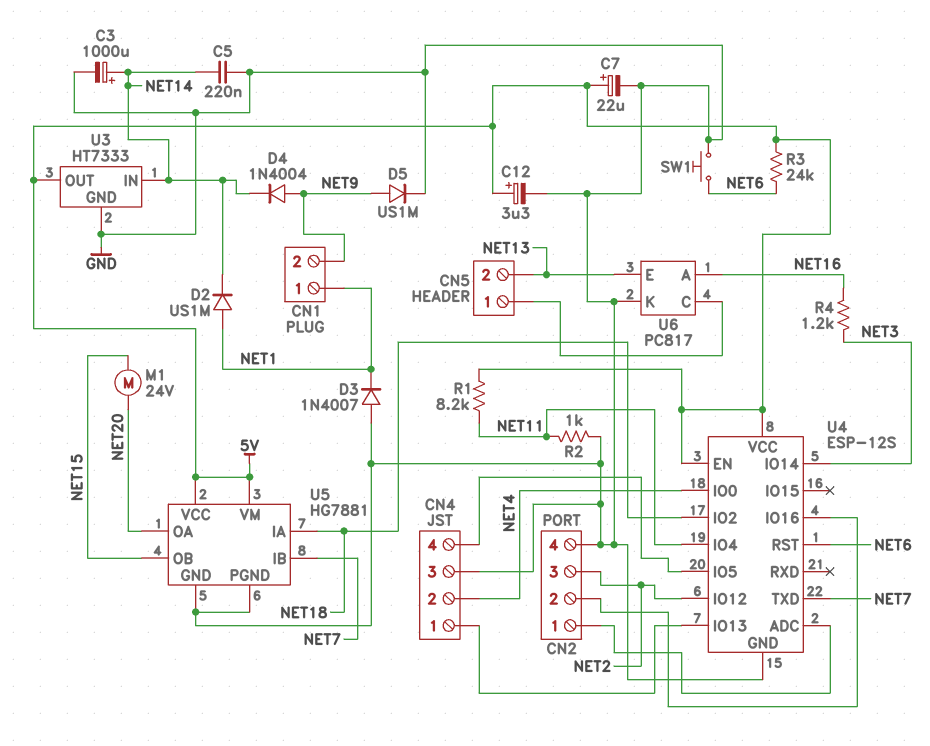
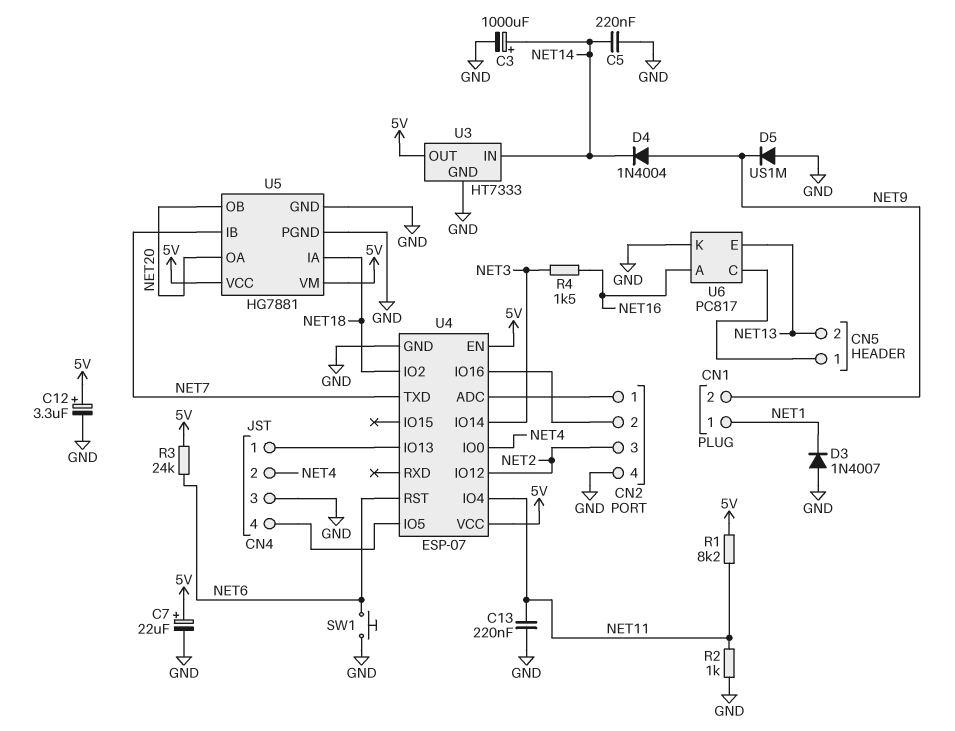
C13: none -> 220nF (GND, NET11)
D2: diode US1M (A NET1, K NET14) -> none
D5: diode US1M (A NET9, K GND) -> diode US1M (A GND, K NET9)
M1: motor 24V (NET15, NET20) -> none
R4: 1.2k (NET3, NET16) -> 1.5k (NET3, NET16)
U4: ESP-12S -> ESP-07
U5 pin OB: NET15 -> NET20

